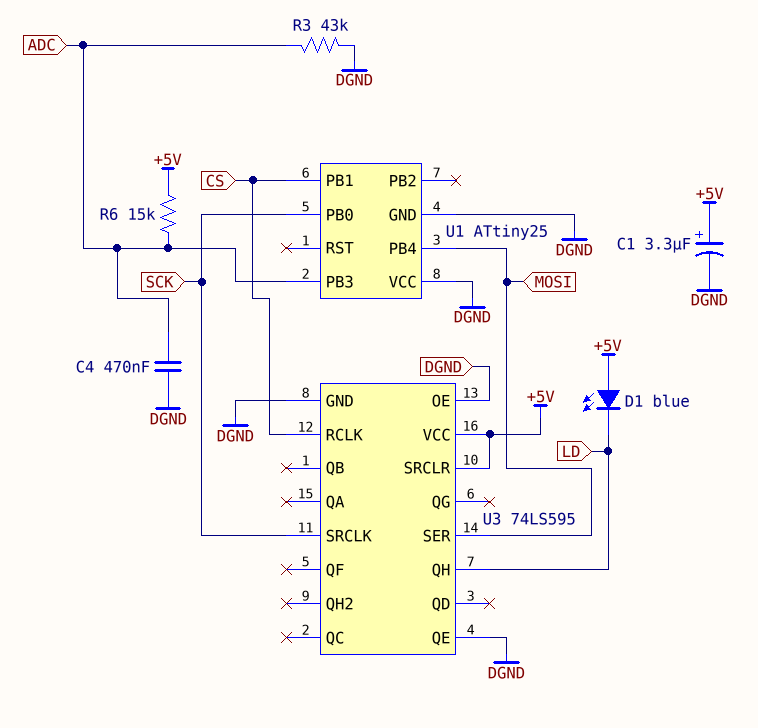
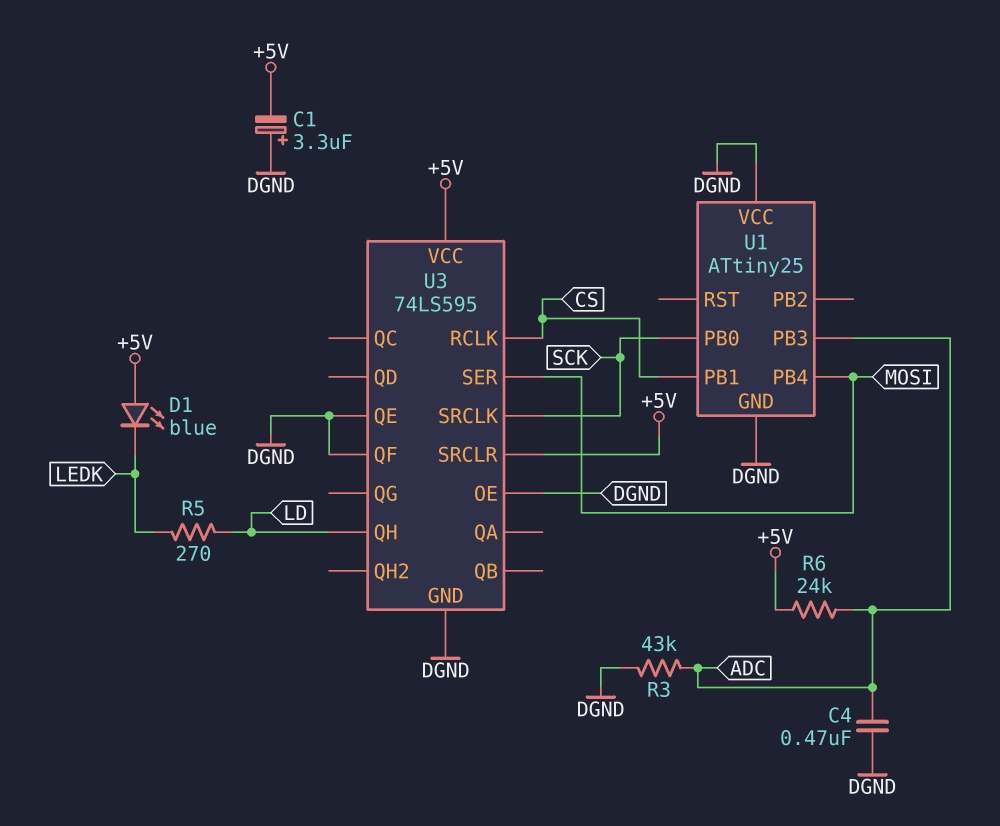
C1: 3.3uF (plus +5V, minus DGND) -> 3.3uF (plus DGND, minus +5V)
D1: LED blue (A +5V, K LD) -> LED blue (A +5V, K LEDK)
R5: none -> 270 (LD, LEDK)
R6: 15k (+5V, ADC) -> 24k (+5V, ADC)
U3 pin QF: none -> DGND

